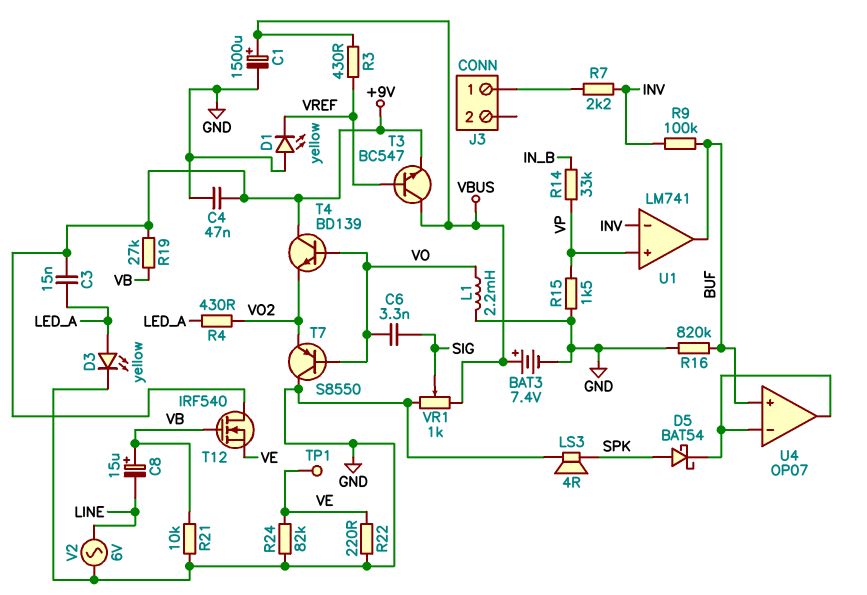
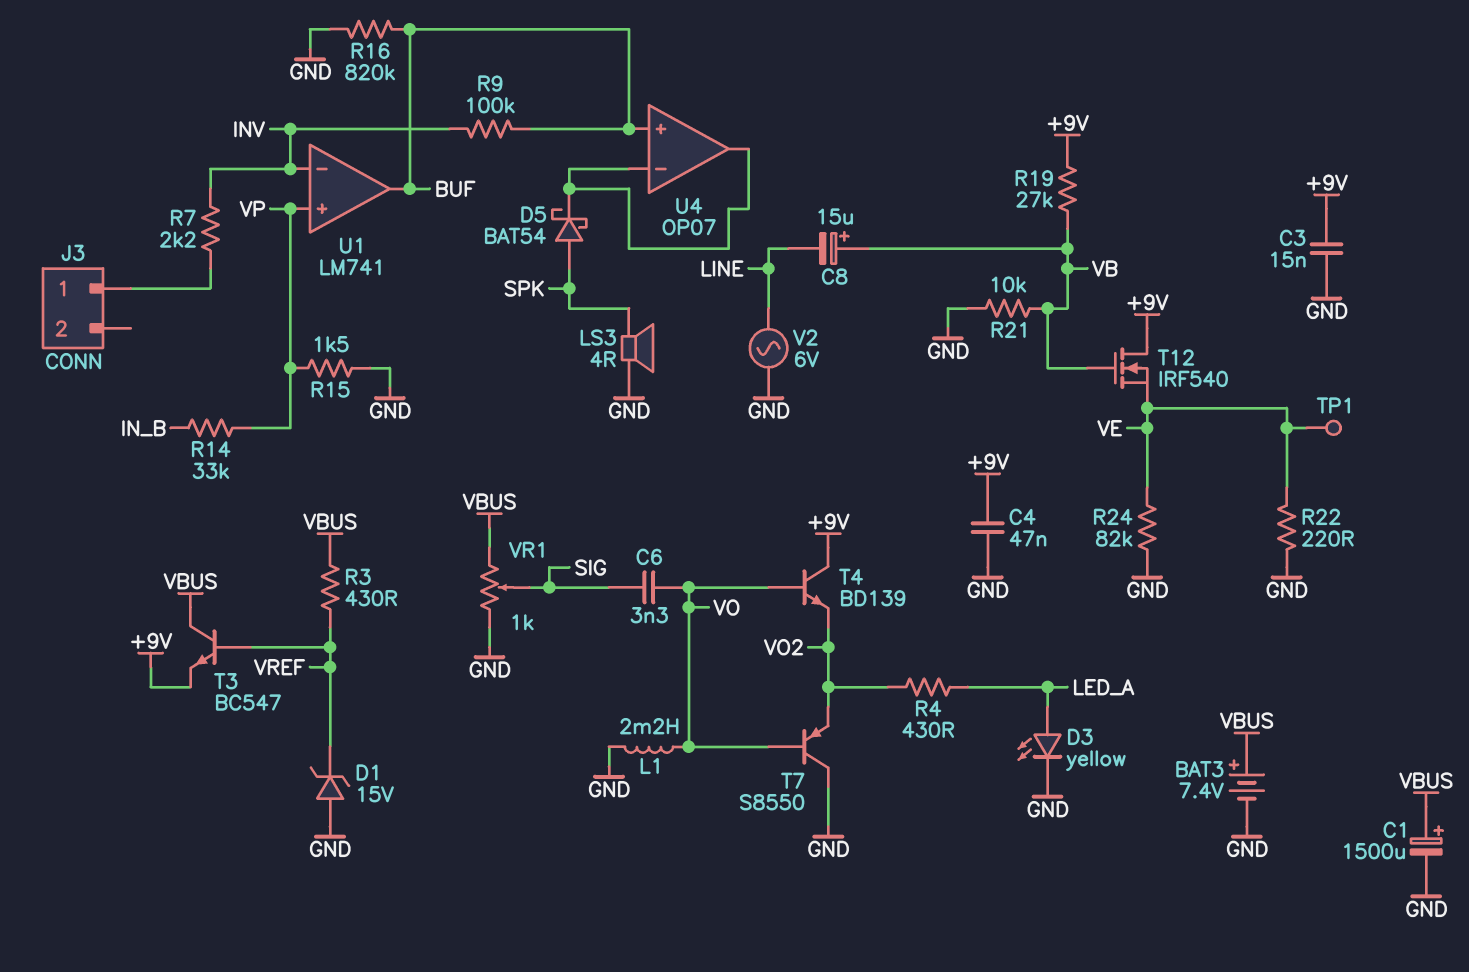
C3: 15nF (+9V, LED_A) -> 15nF (+9V, GND)
D1: LED yellow (A GND, K VREF) -> zener 15V (A GND, K VREF)

